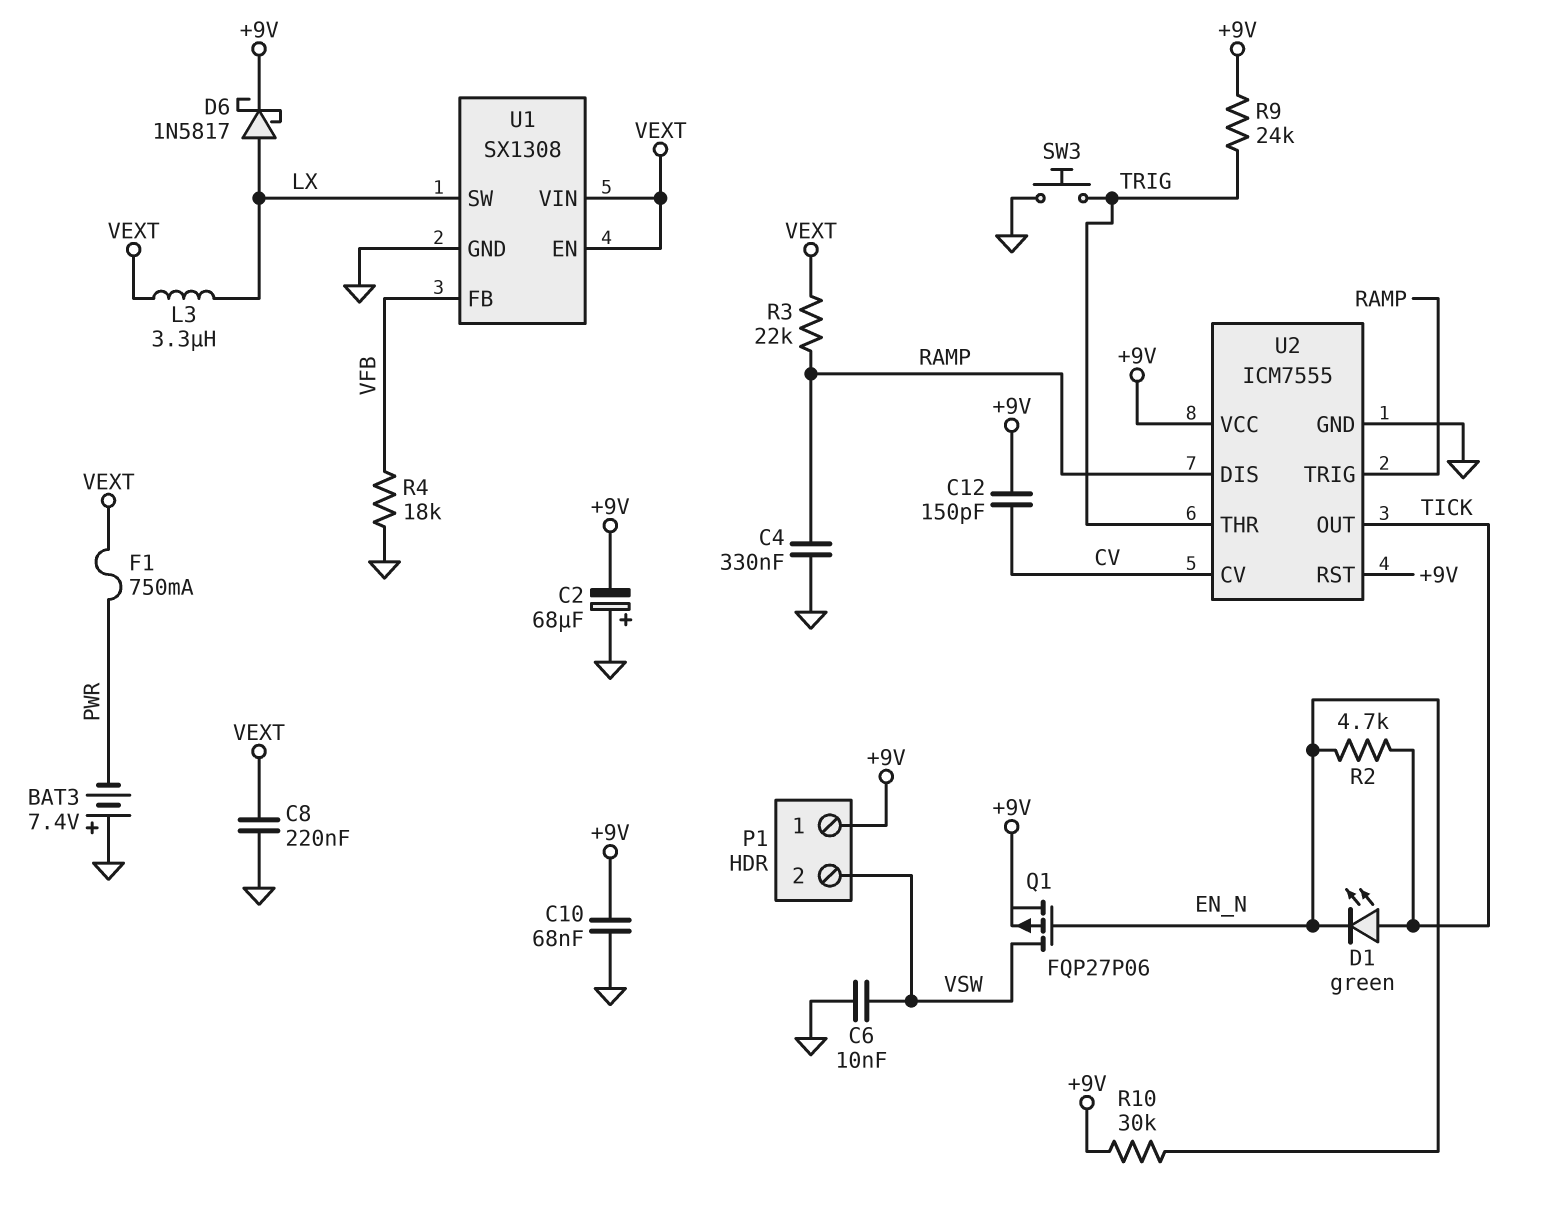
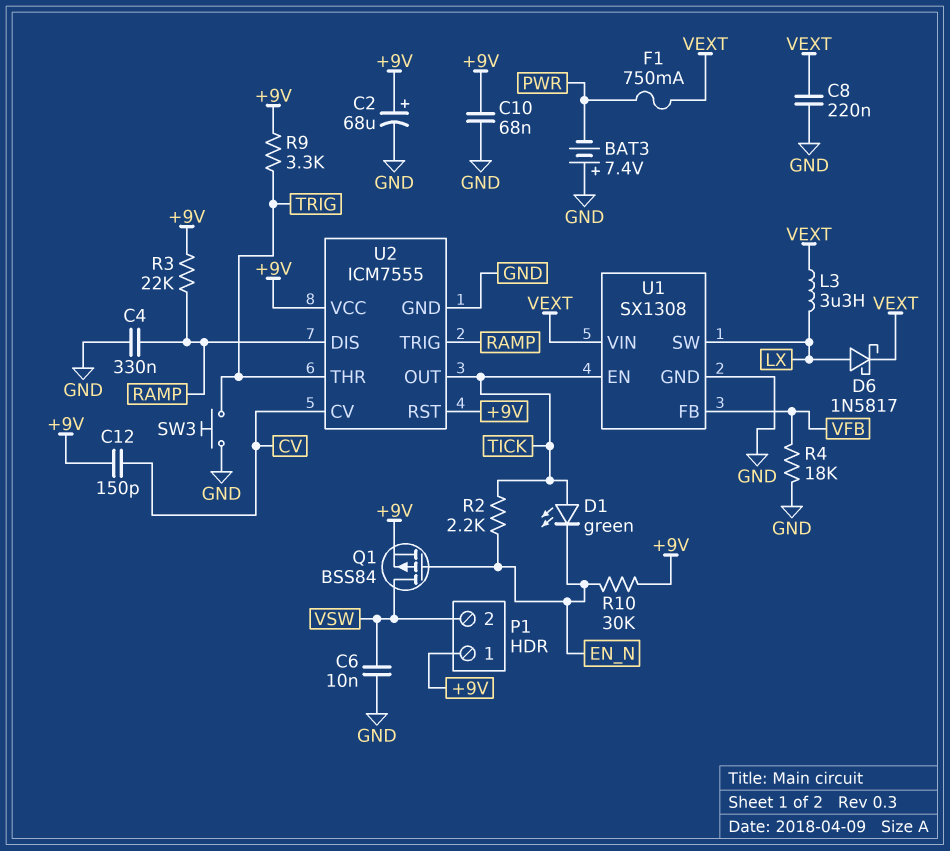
C2: 68uF (plus GND, minus +9V) -> 68uF (plus +9V, minus GND)
D6: schottky 1N5817 (A LX, K +9V) -> schottky 1N5817 (A LX, K VEXT)
Q1: PMOS FQP27P06 (G EN_N, D VSW, S +9V) -> PMOS BSS84 (G EN_N, D VSW, S +9V)
R2: 4.7k (EN_N, TICK) -> 2.2k (EN_N, TICK)
R3: 22k (RAMP, VEXT) -> 22k (+9V, RAMP)
R9: 24k (+9V, TRIG) -> 3.3k (+9V, TRIG)
U1 pin EN: VEXT -> TICK

